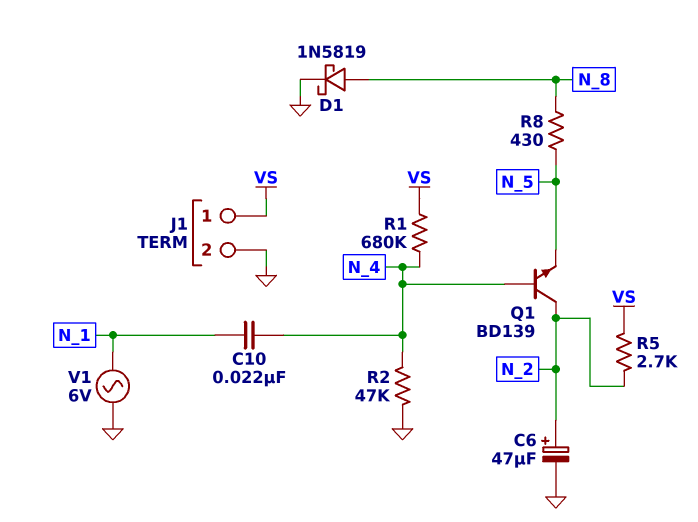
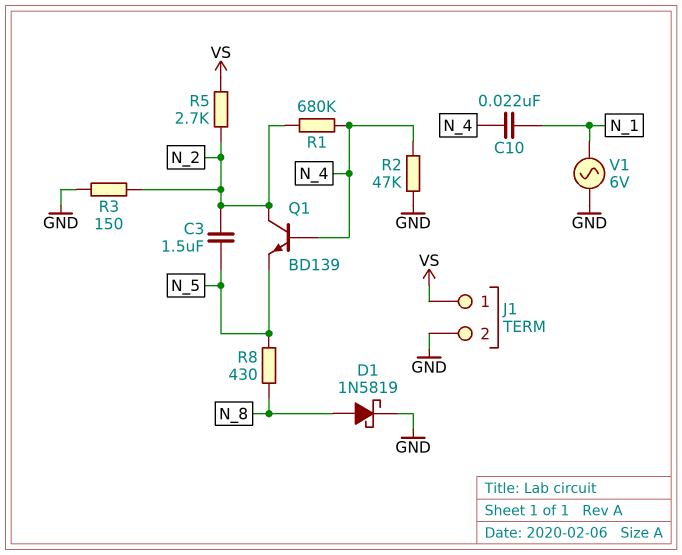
C3: none -> 1.5uF (N_2, N_5)
C6: 47uF (plus N_2, minus GND) -> none
R1: 680k (N_4, VS) -> 680k (N_2, N_4)
R3: none -> 150 (GND, N_2)

